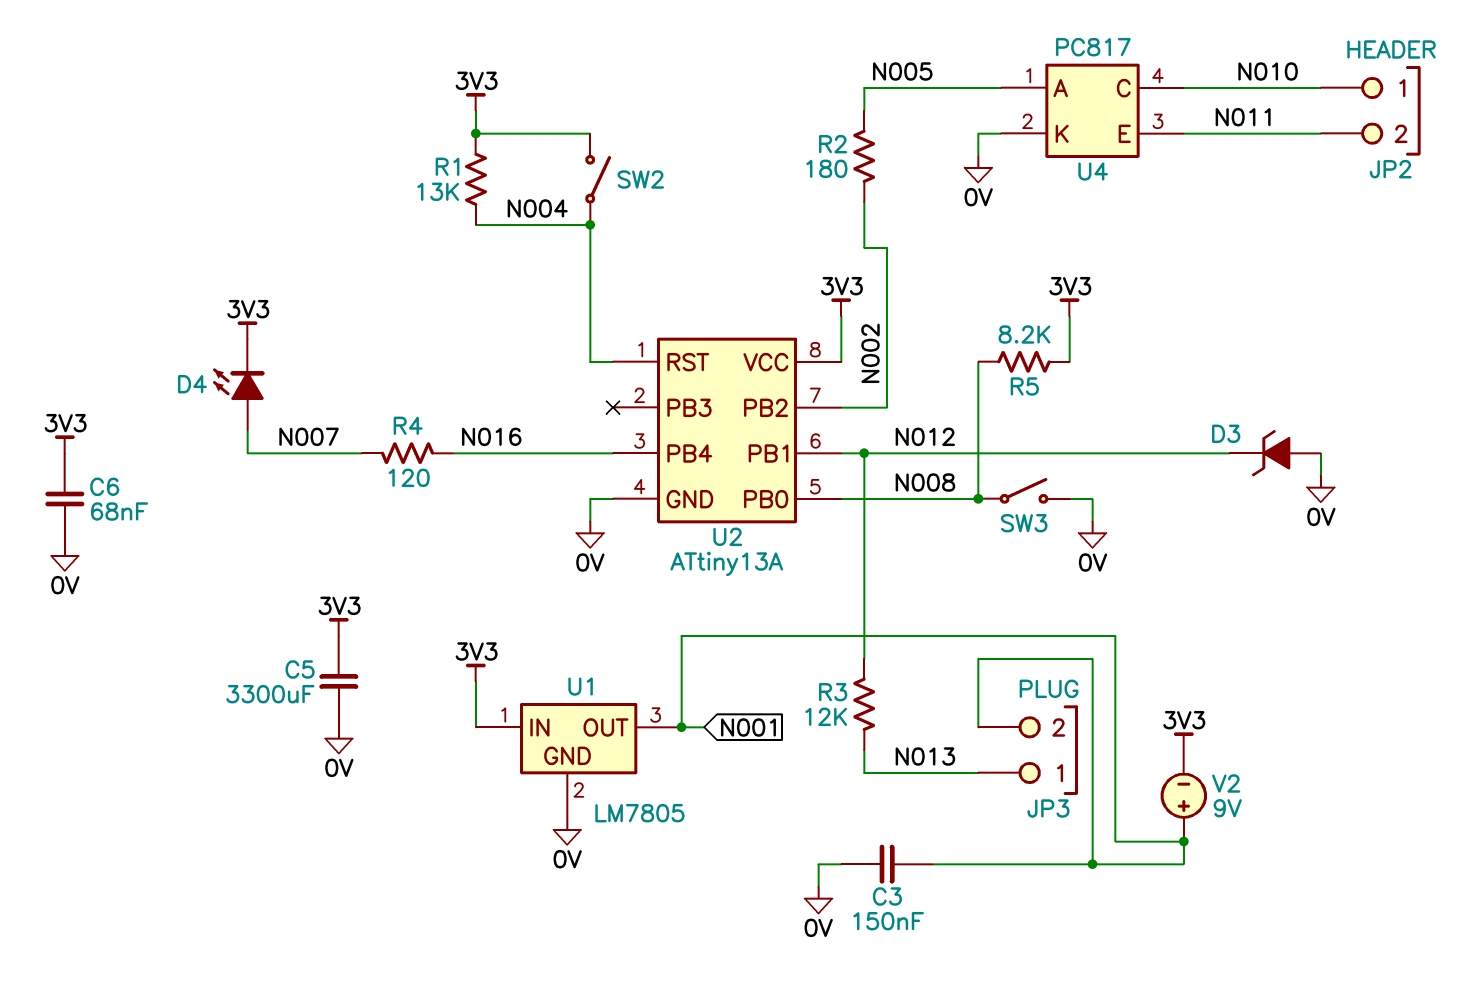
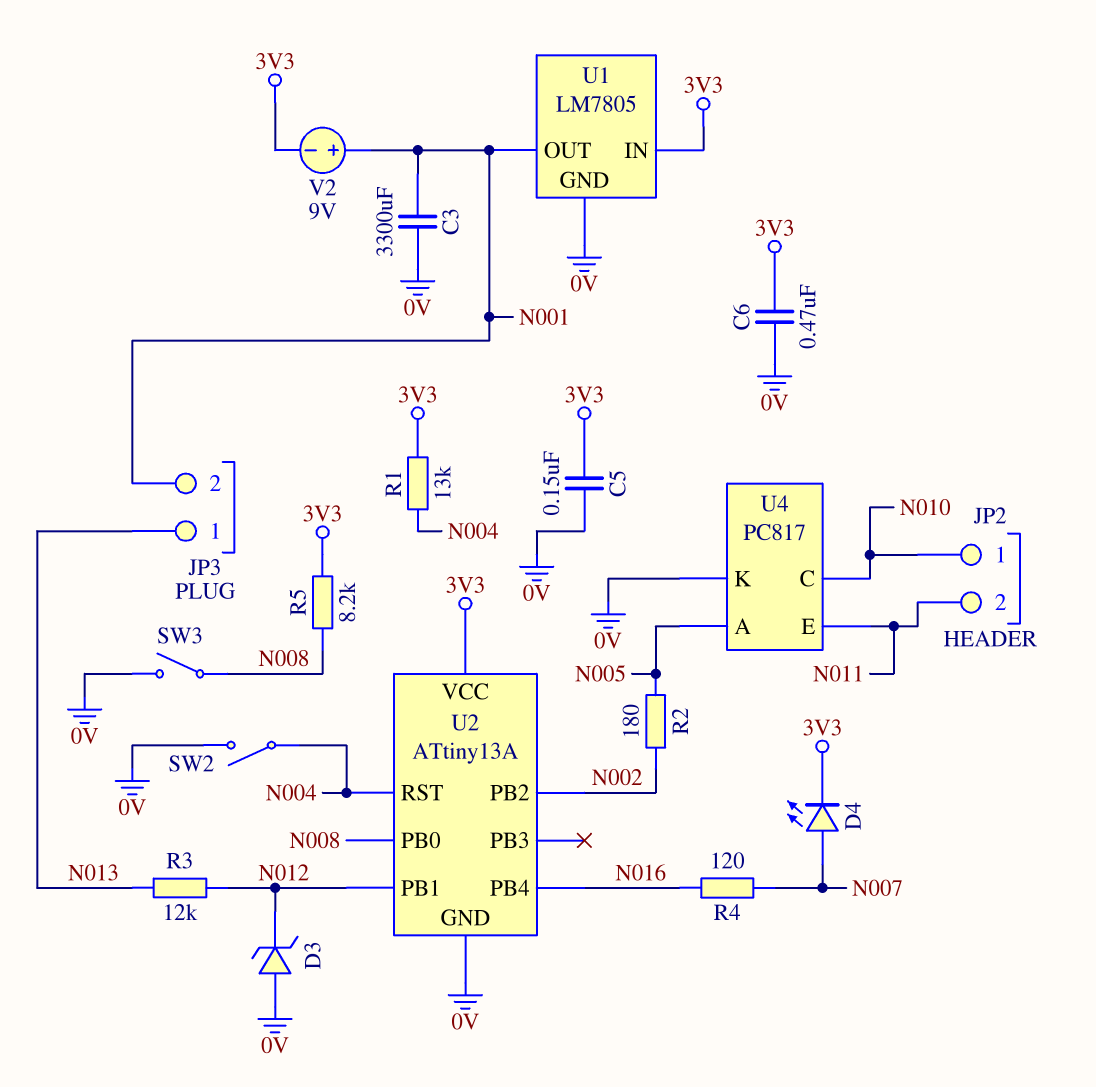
C3: 150nF (0V, N001) -> 3300uF (0V, N001)
C5: 3300uF (0V, 3V3) -> 150nF (0V, 3V3)
C6: 68nF (0V, 3V3) -> 470nF (0V, 3V3)
SW2: switch (3V3, N004) -> switch (0V, N004)

